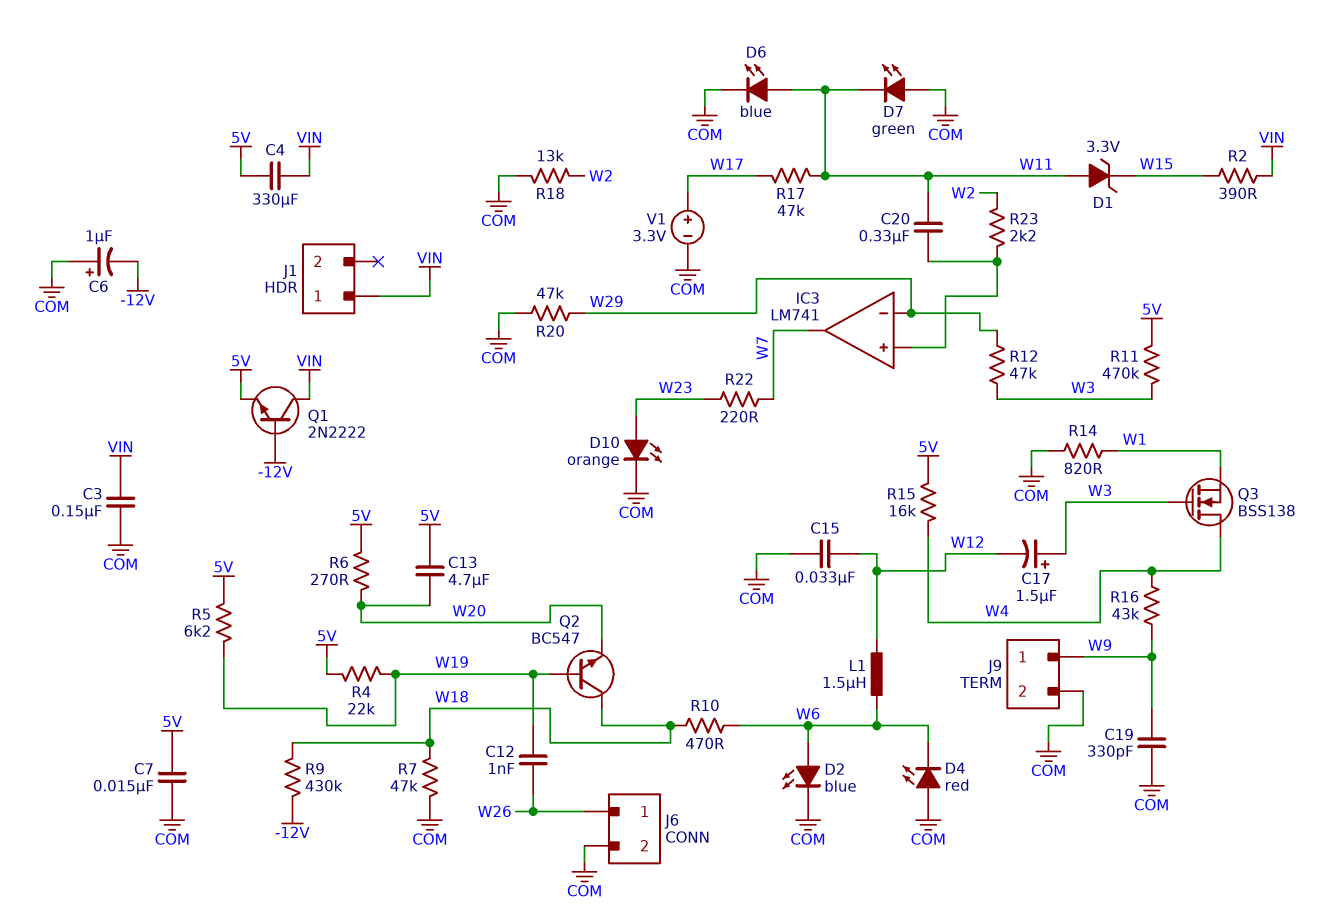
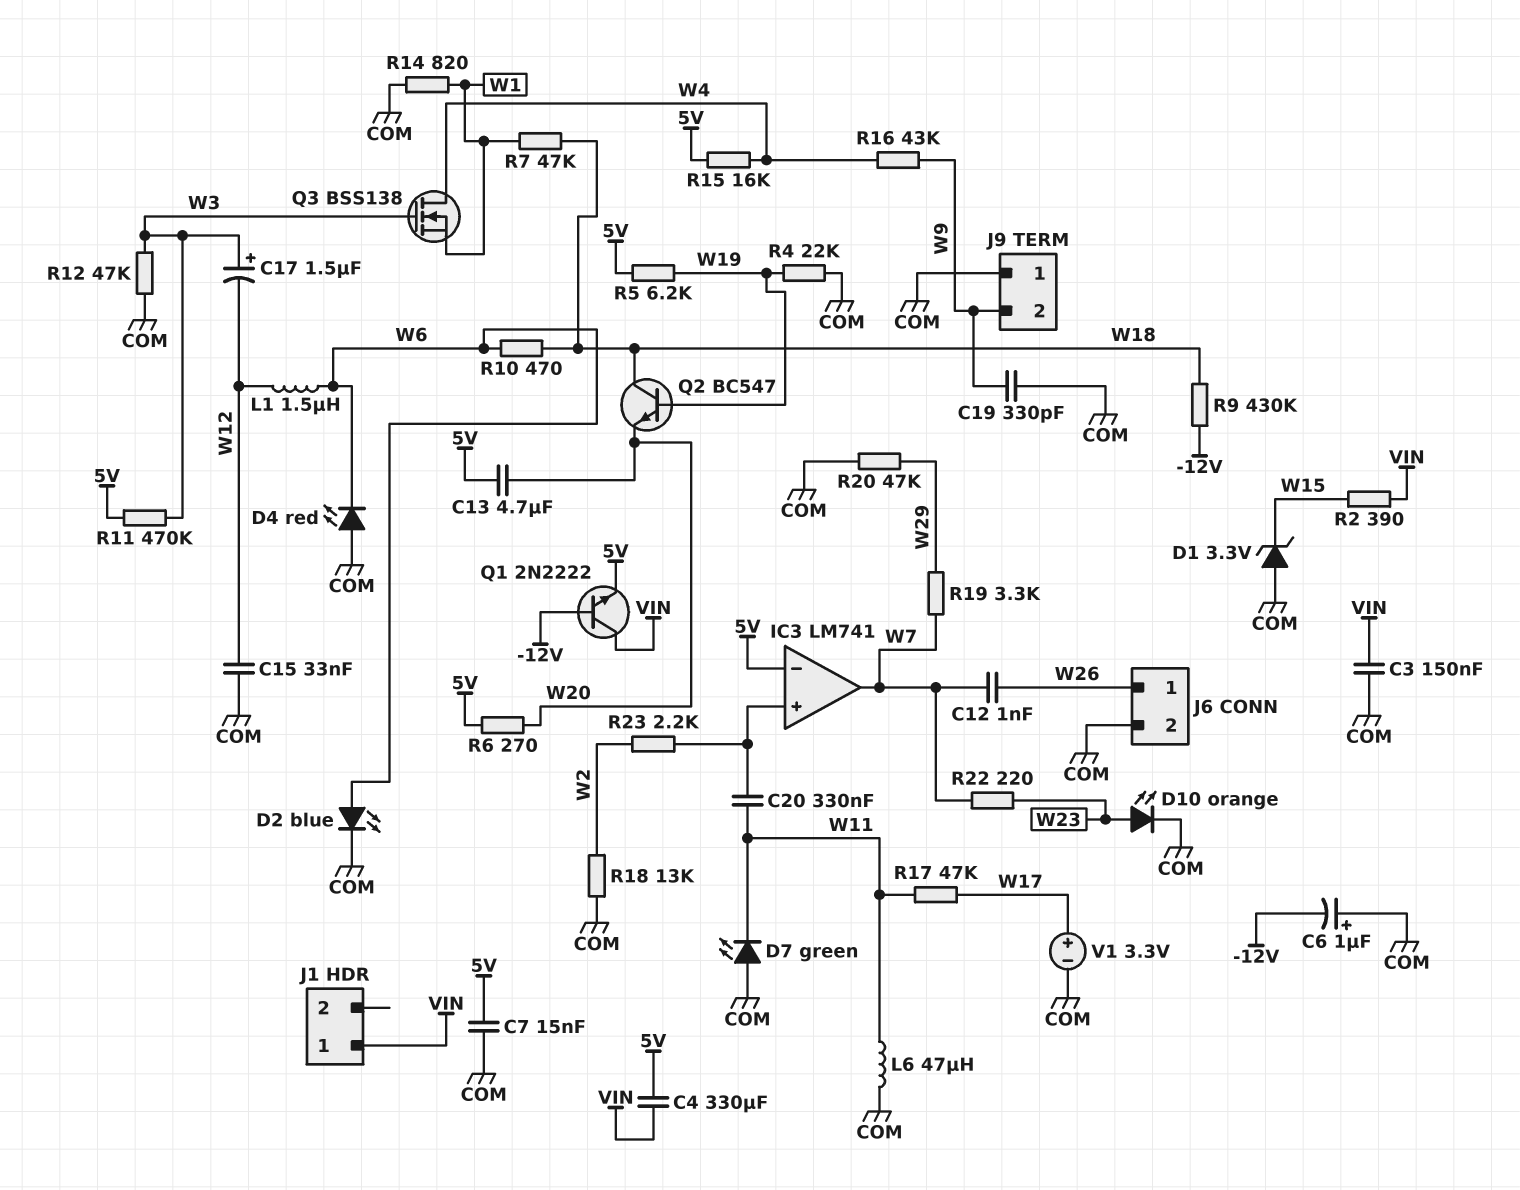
C12: 1nF (W19, W26) -> 1nF (W7, W26)
D1: zener 3.3V (A W11, K W15) -> zener 3.3V (A COM, K W15)
D6: LED blue (A W11, K COM) -> none
IC3 pin in-: W29 -> 5V
J9 pin 1: W9 -> COM
J9 pin 2: COM -> W9
L6: none -> 47uH (COM, W11)
R4: 22k (5V, W19) -> 22k (COM, W19)
R7: 47k (COM, W18) -> 47k (W1, W18)
R12: 47k (W3, W29) -> 47k (COM, W3)
R19: none -> 3.3k (W7, W29)

